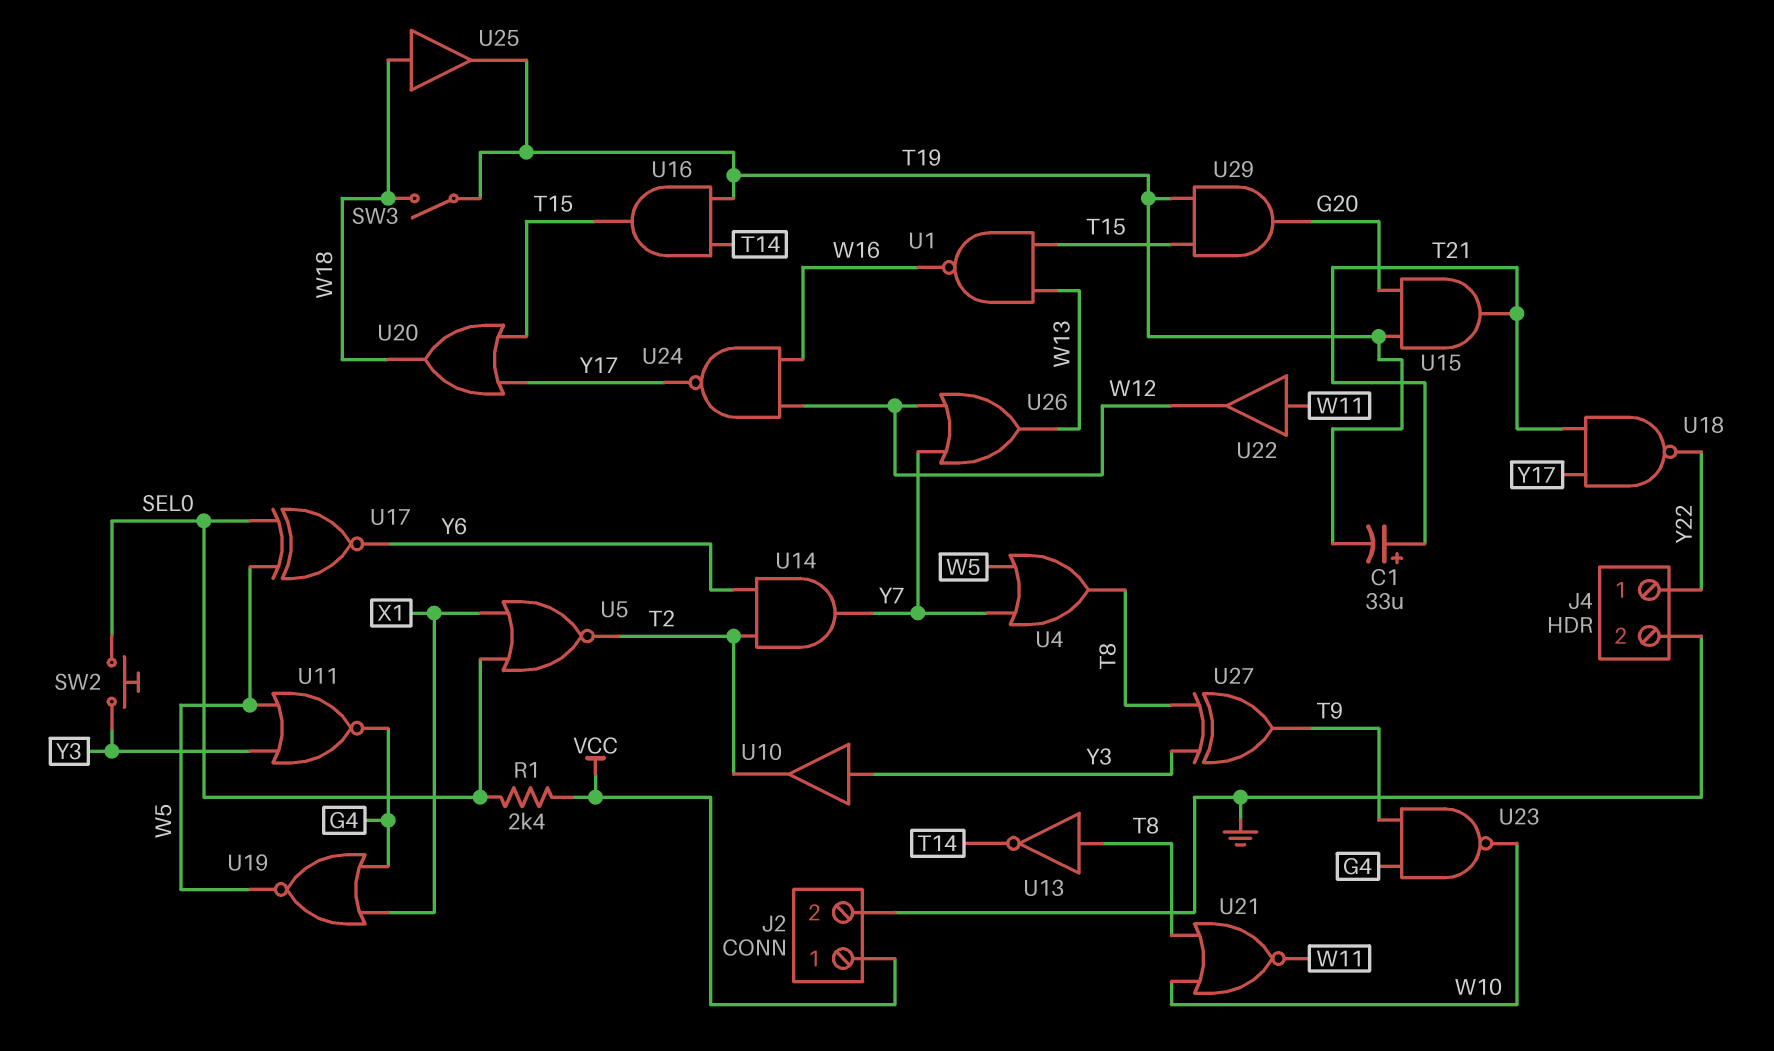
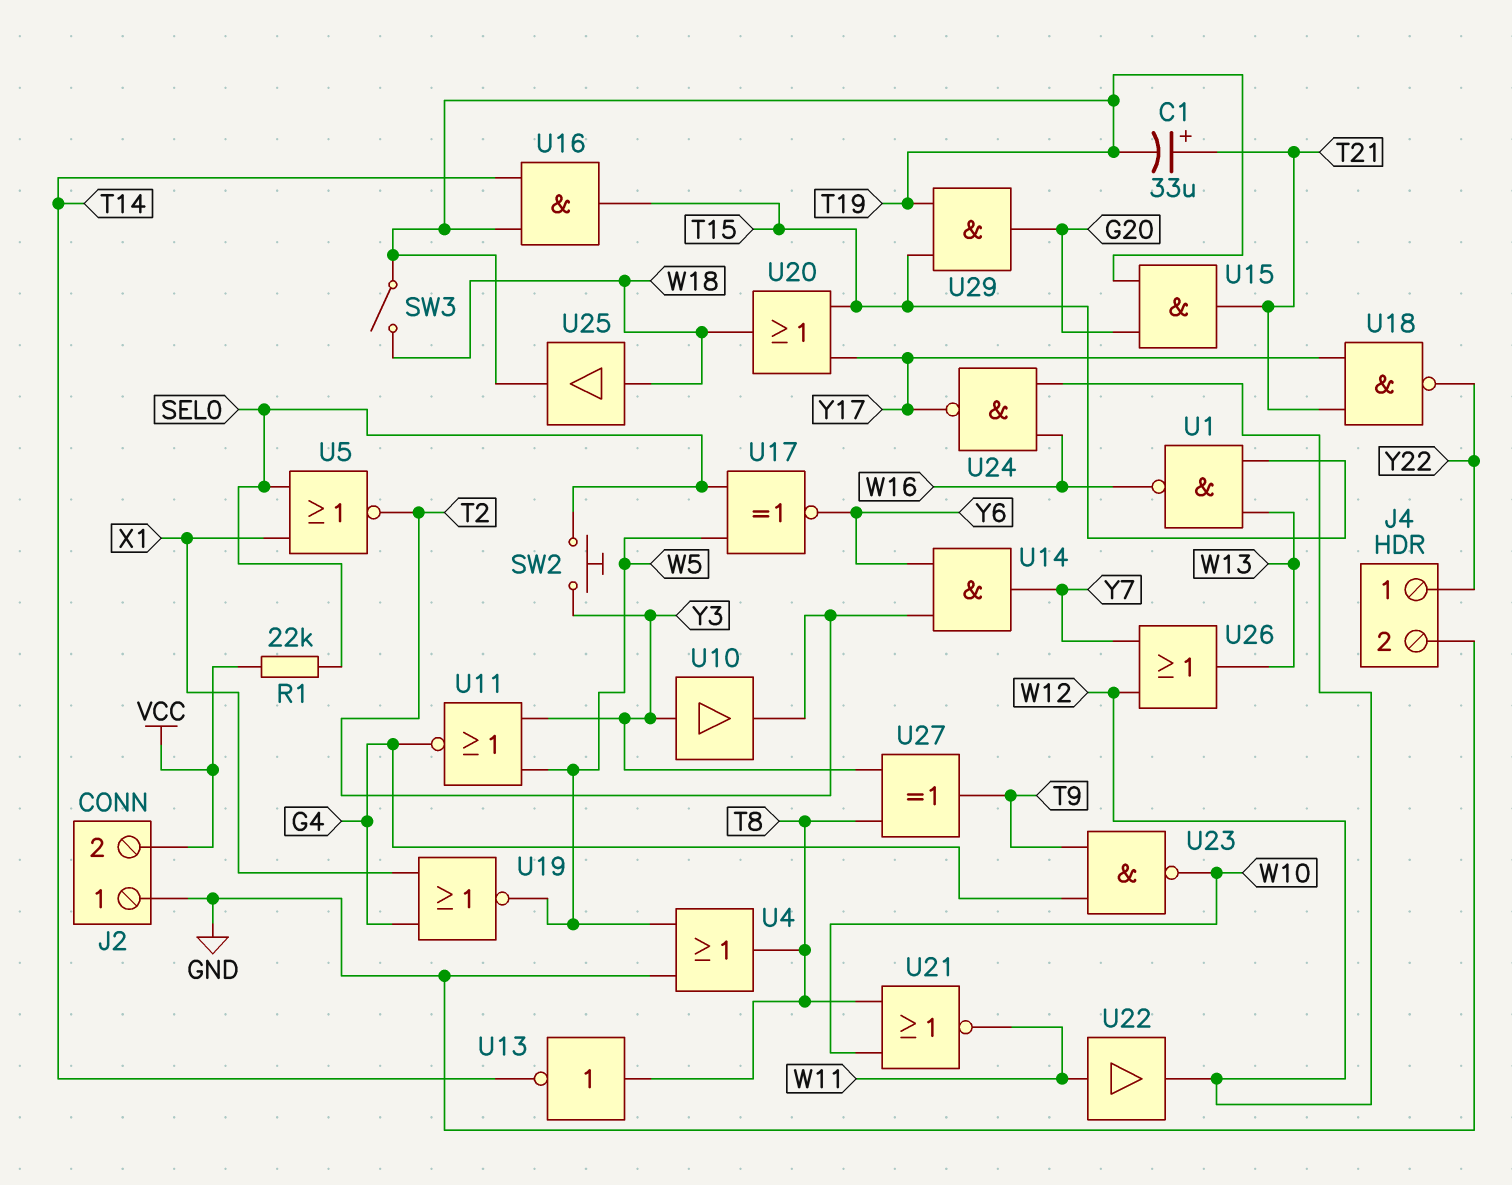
J2 pin 1: VCC -> GND
J2 pin 2: GND -> VCC
R1: 2.4k (SEL0, VCC) -> 22k (SEL0, VCC)
U4: OR (in W5, in Y7, out T8) -> OR (in GND, in W5, out T8)

